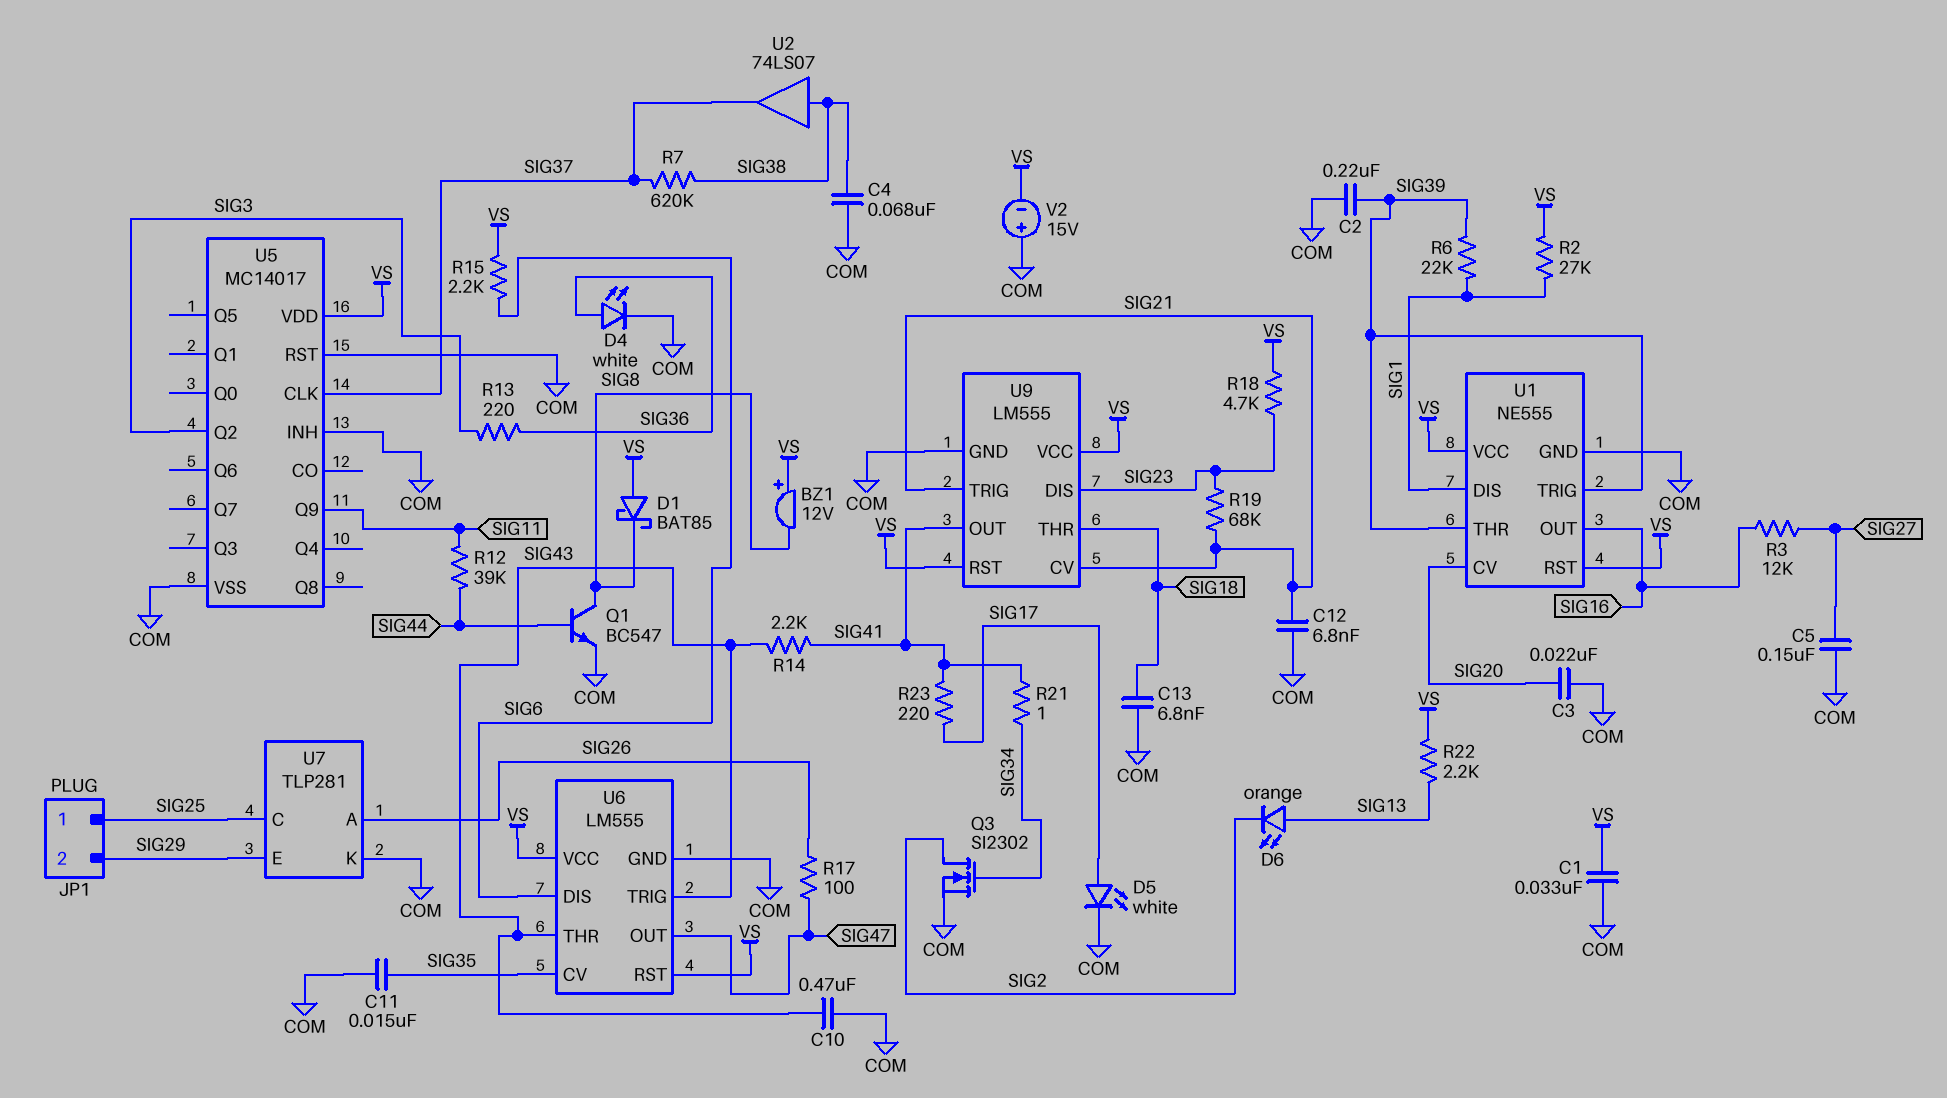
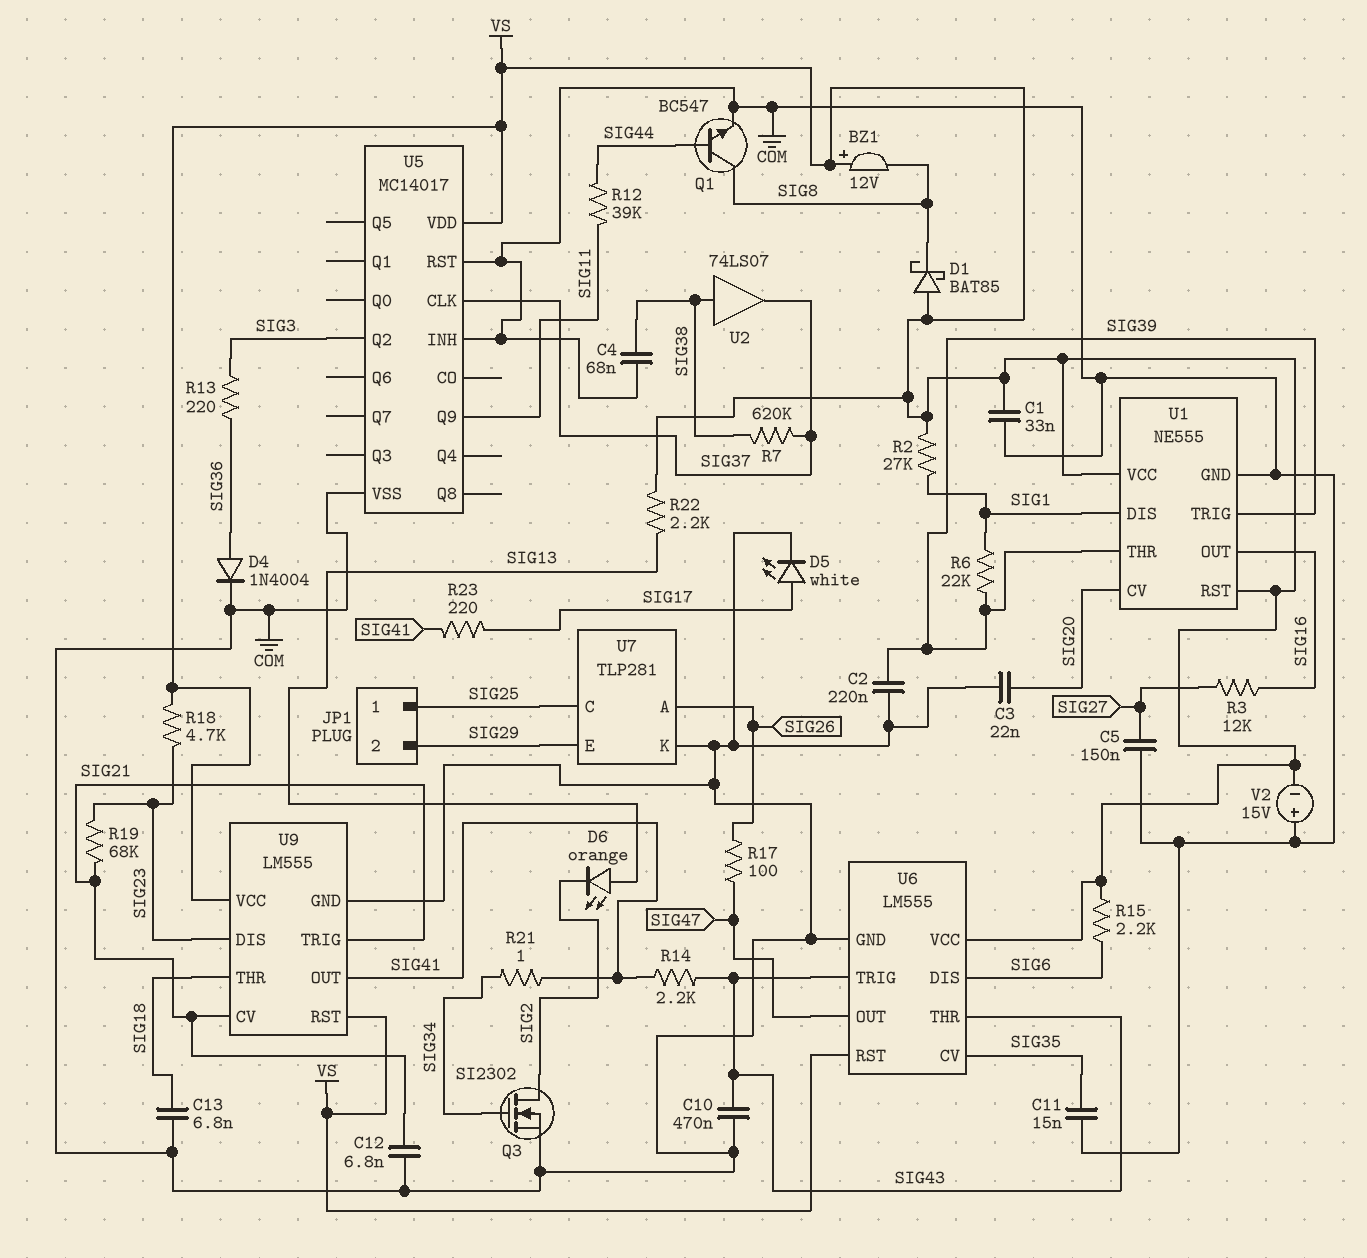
D4: LED white (A SIG36, K COM) -> diode 1N4004 (A SIG36, K COM)

